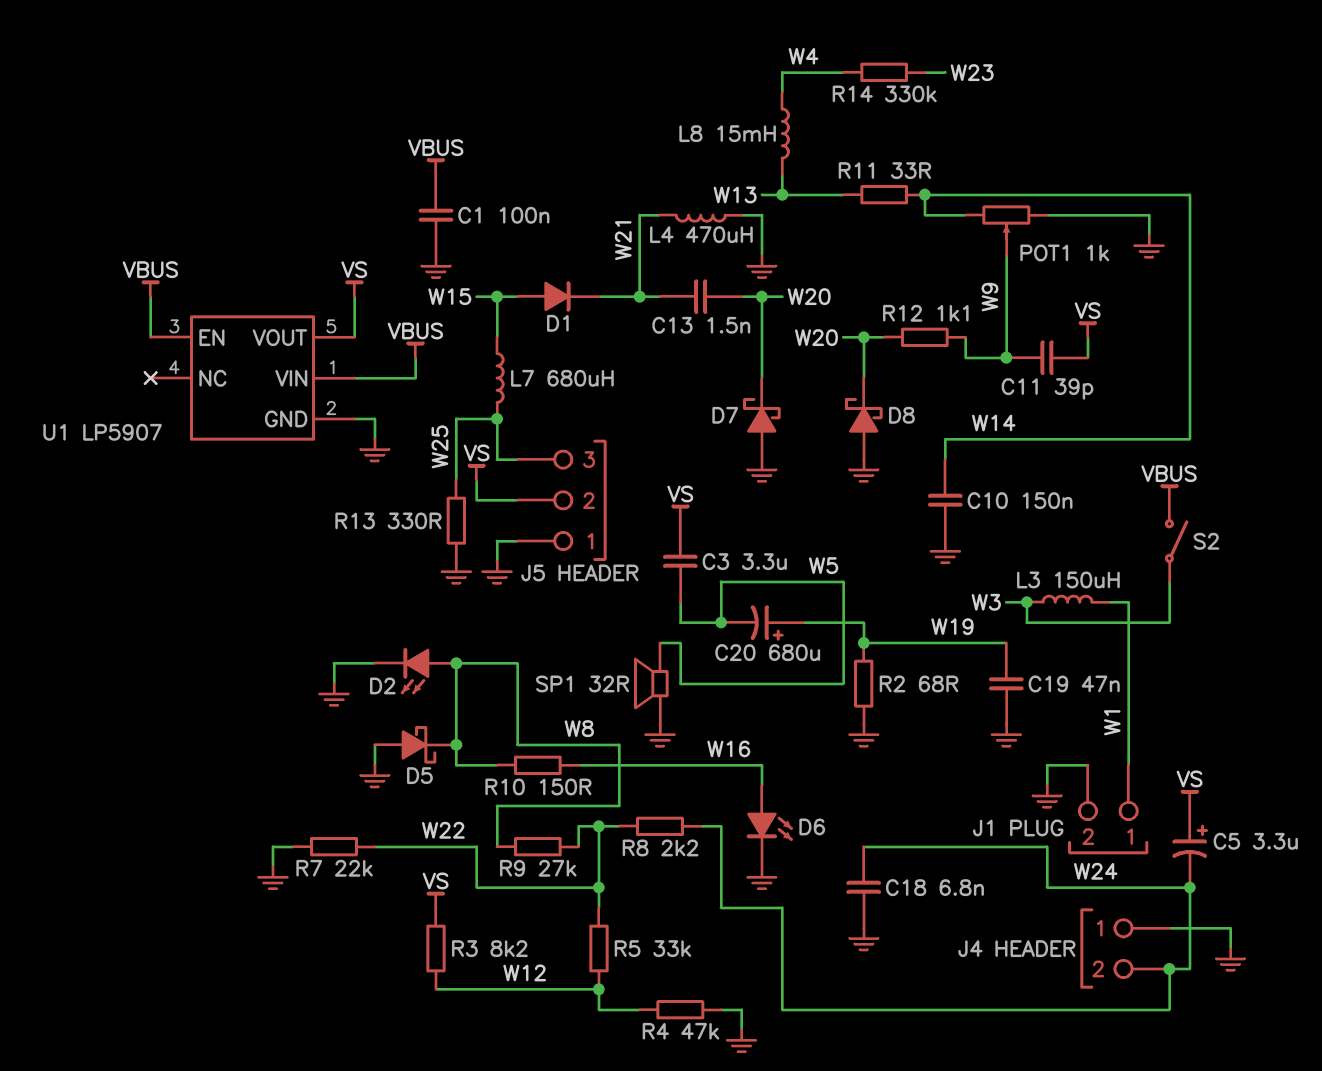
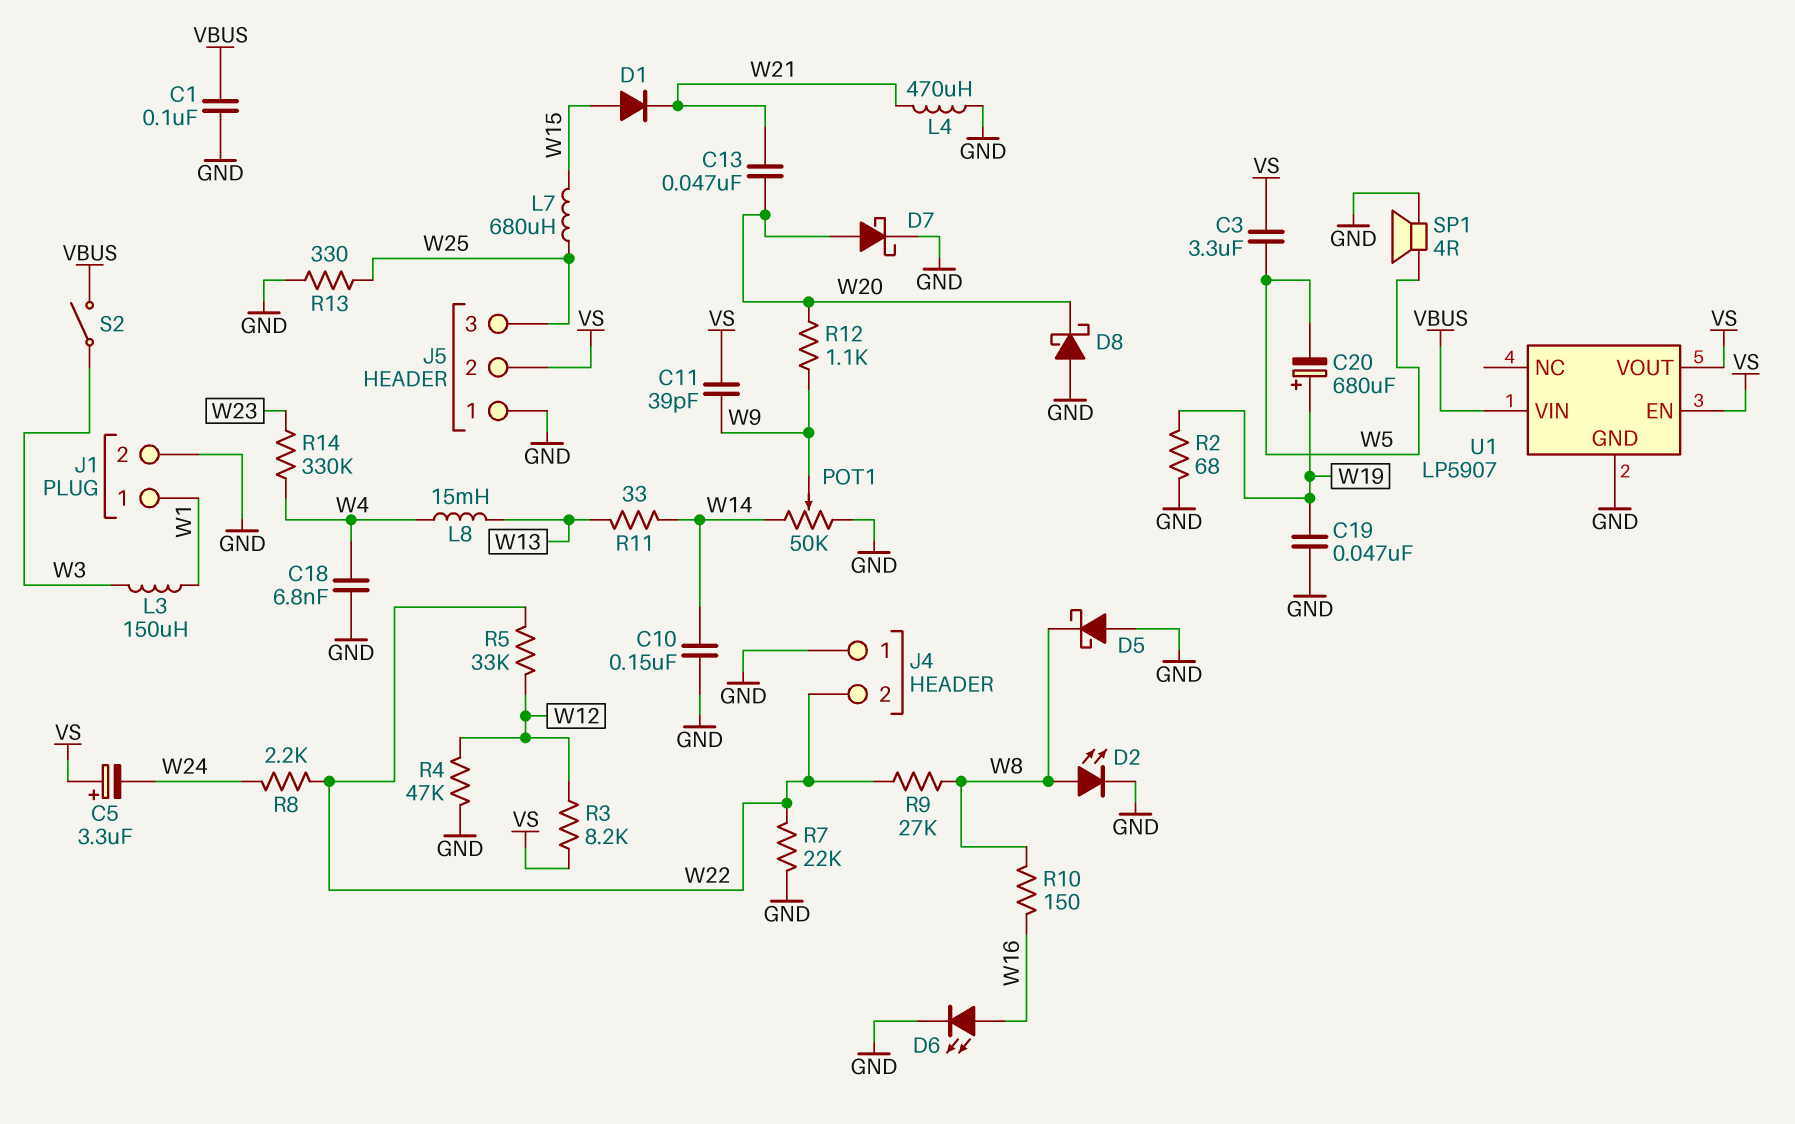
C13: 1.5nF (W20, W21) -> 47nF (W20, W21)
C18: 6.8nF (GND, W24) -> 6.8nF (GND, W4)
D7: schottky (A GND, K W20) -> schottky (A W20, K GND)
J4 pin 2: W24 -> W22
POT1: 1k (GND, W14, wiper W9) -> 50k (GND, W14, wiper W9)
SP1: speaker 32R (GND, W5) -> speaker 4R (GND, W5)
U1 pin EN: VBUS -> VS

